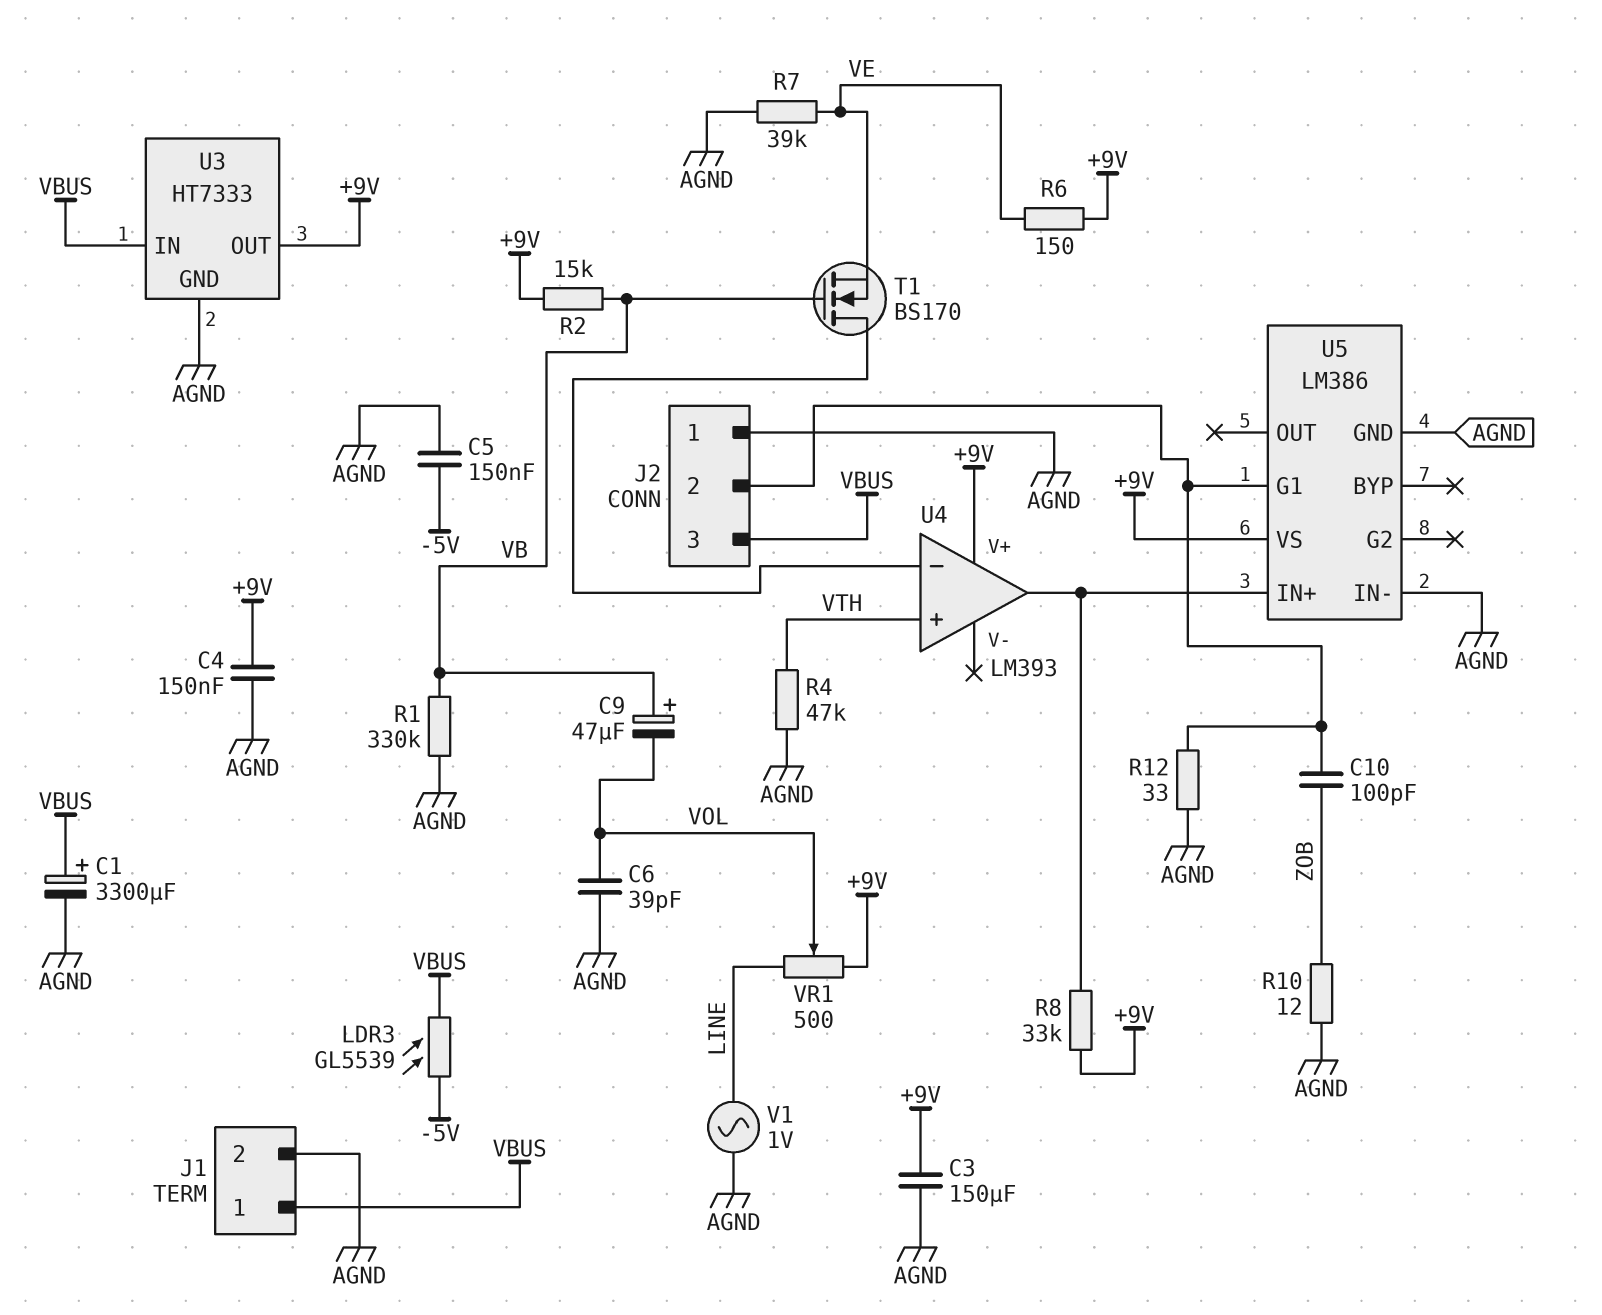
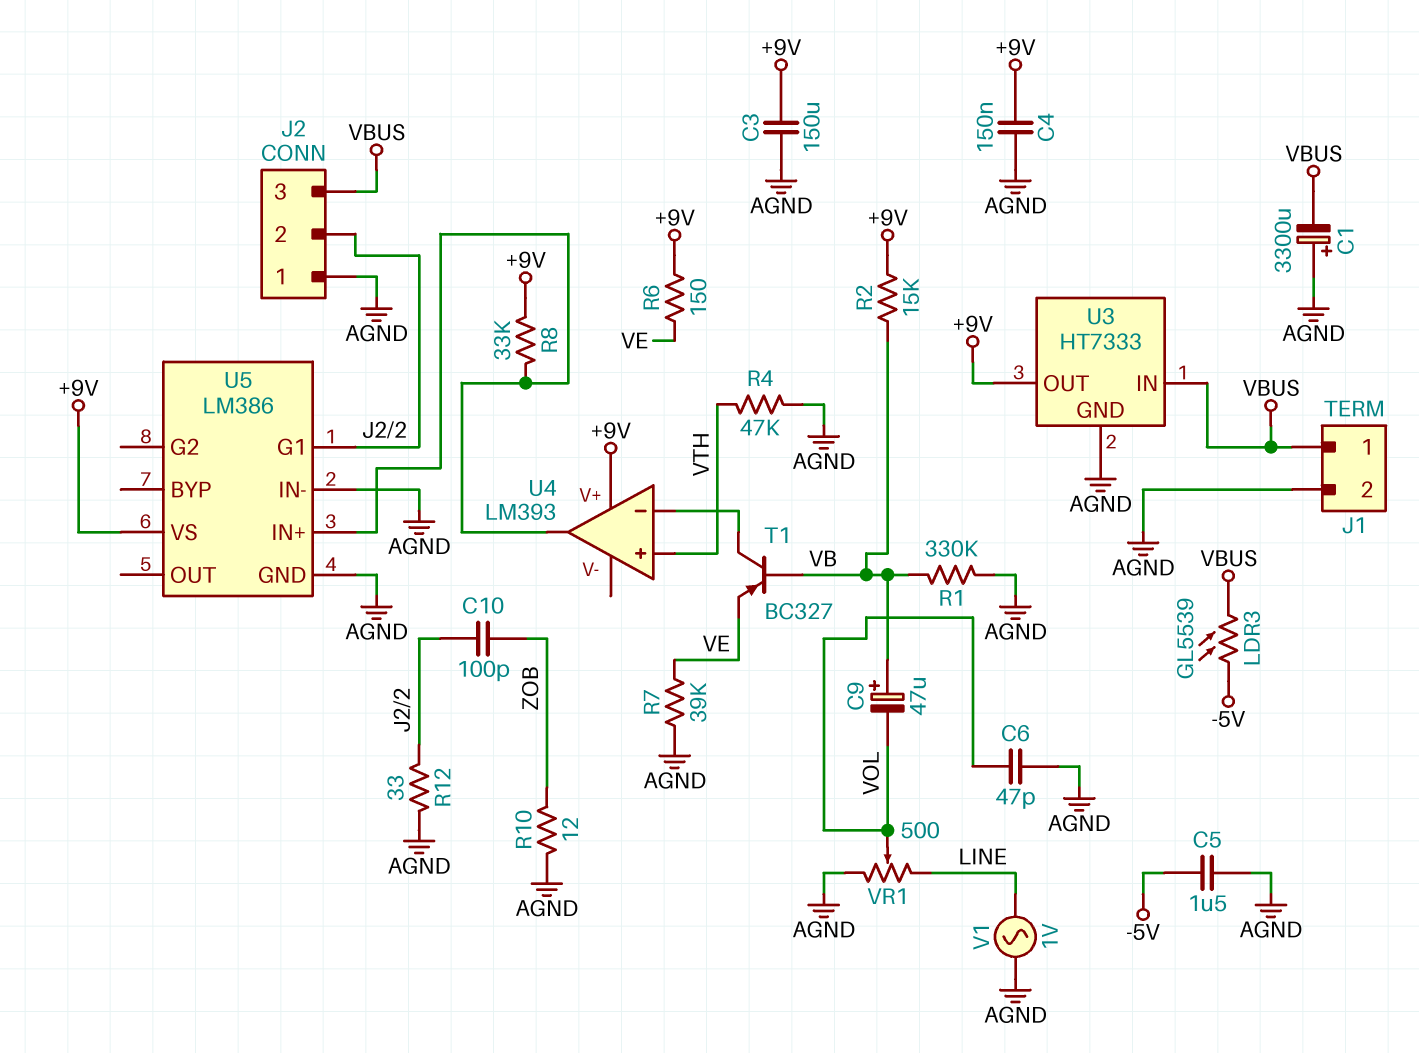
C1: 3300uF (plus VBUS, minus AGND) -> 3300uF (plus AGND, minus VBUS)
C5: 150nF (-5V, AGND) -> 1.5uF (-5V, AGND)
C6: 39pF (AGND, VOL) -> 47pF (AGND, VOL)
T1: NMOS BS170 (G VB, D U4/in-, S VE) -> PNP BC327 (B VB, C U4/in-, E VE)
VR1: 500 (+9V, LINE, wiper VOL) -> 500 (AGND, LINE, wiper VOL)

